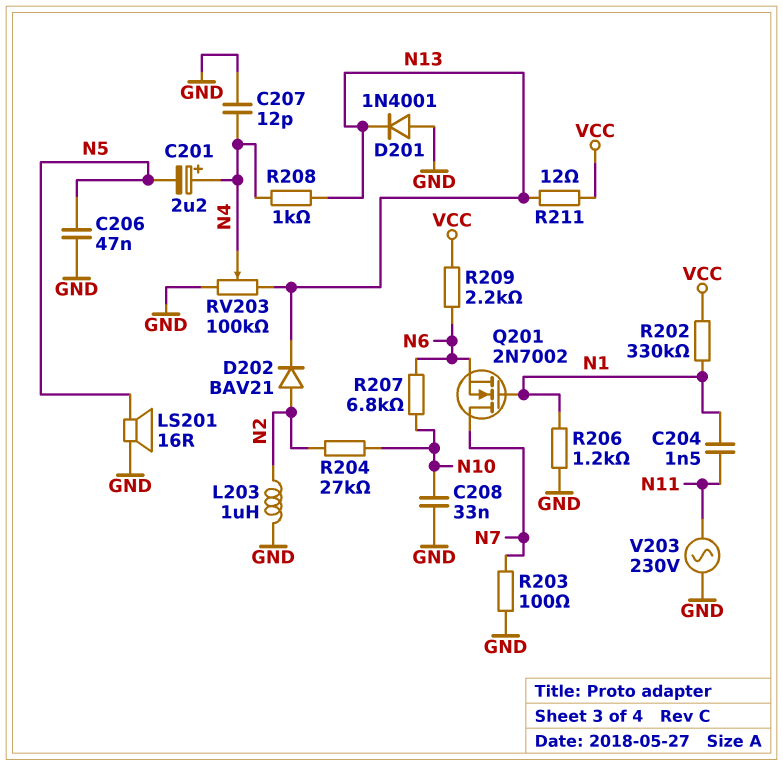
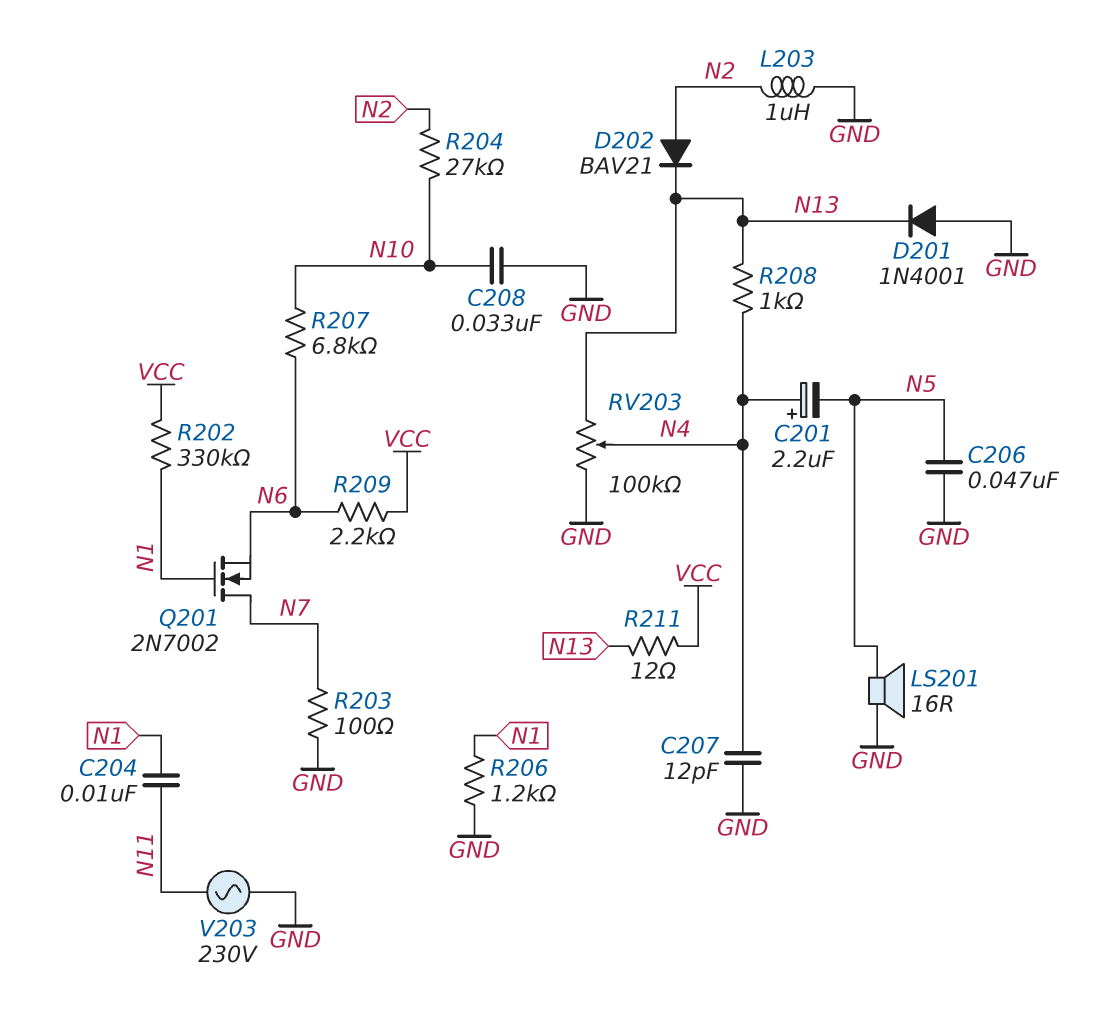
C204: 1.5nF (N1, N11) -> 10nF (N1, N11)

